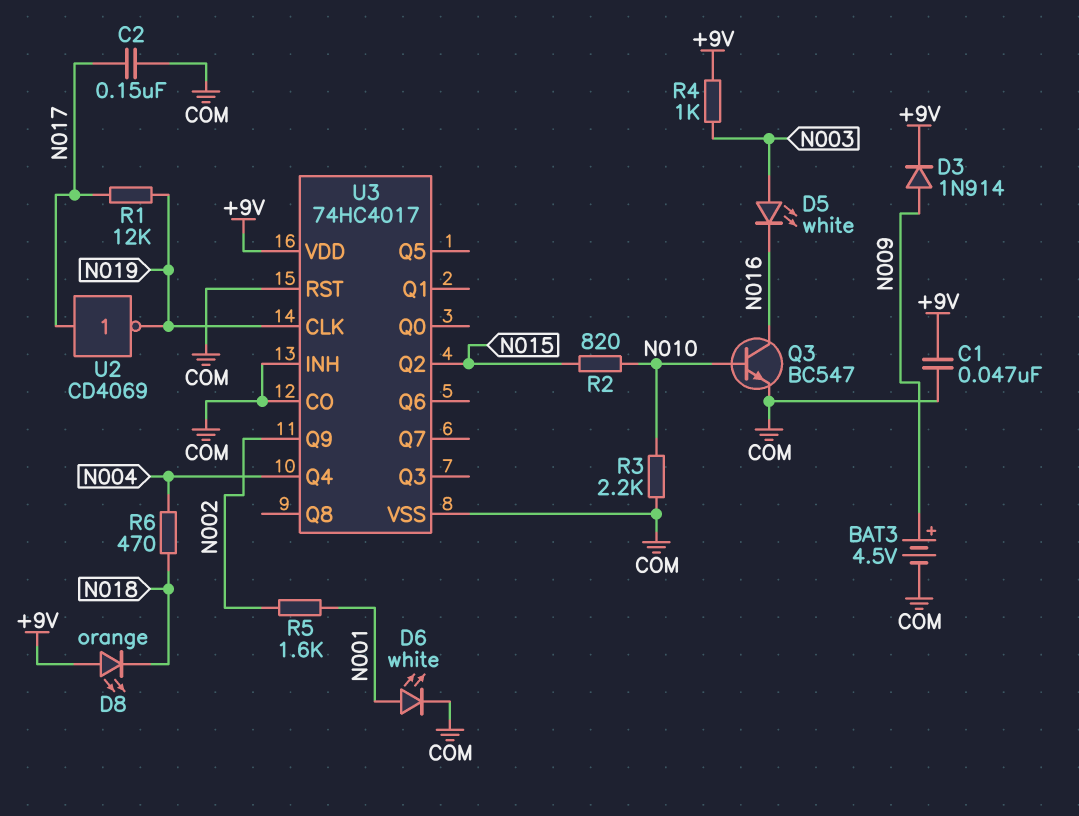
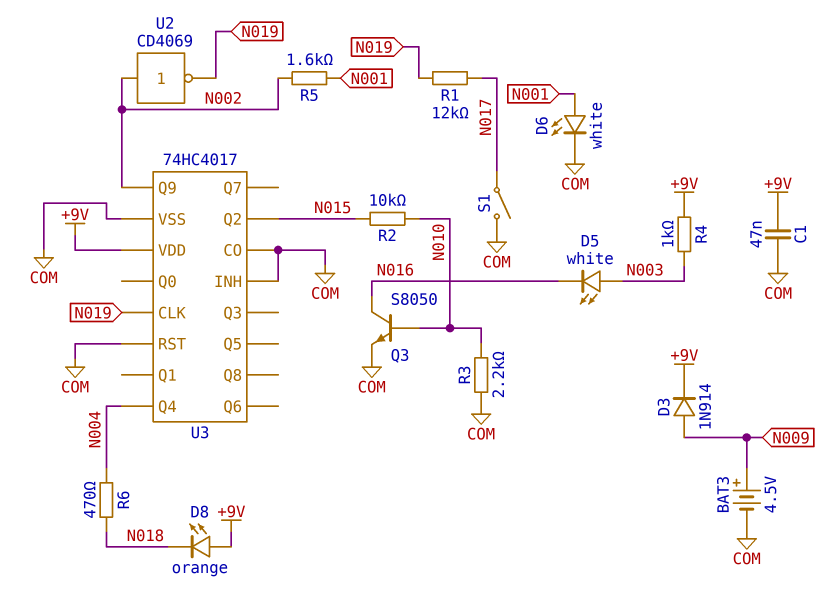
C2: 150nF (COM, N017) -> none
Q3: NPN BC547 (B N010, C N016, E COM) -> NPN S8050 (B N010, C N016, E COM)
R2: 820 (N010, N015) -> 10k (N010, N015)
S1: none -> switch (COM, N017)
U2: NOT CD4069 (in N017, out N019) -> NOT CD4069 (in N002, out N019)

